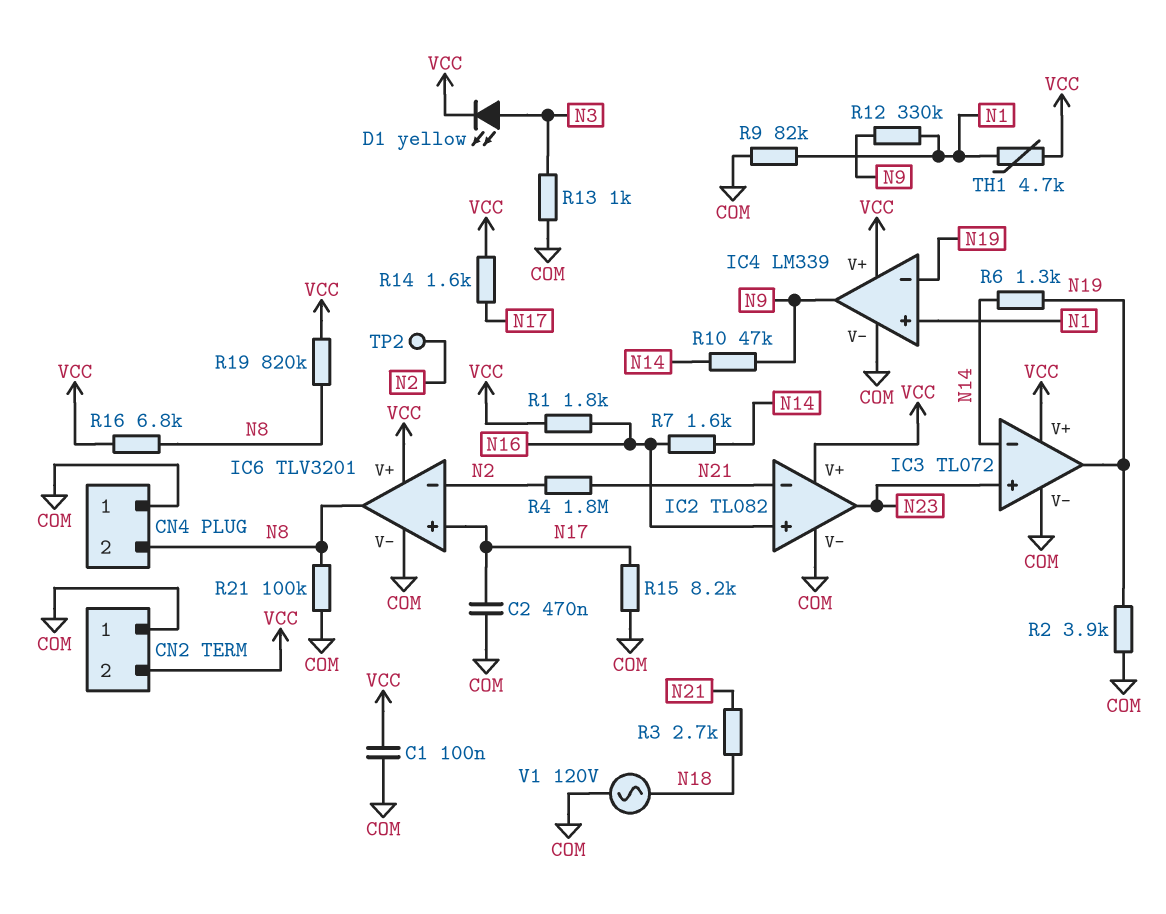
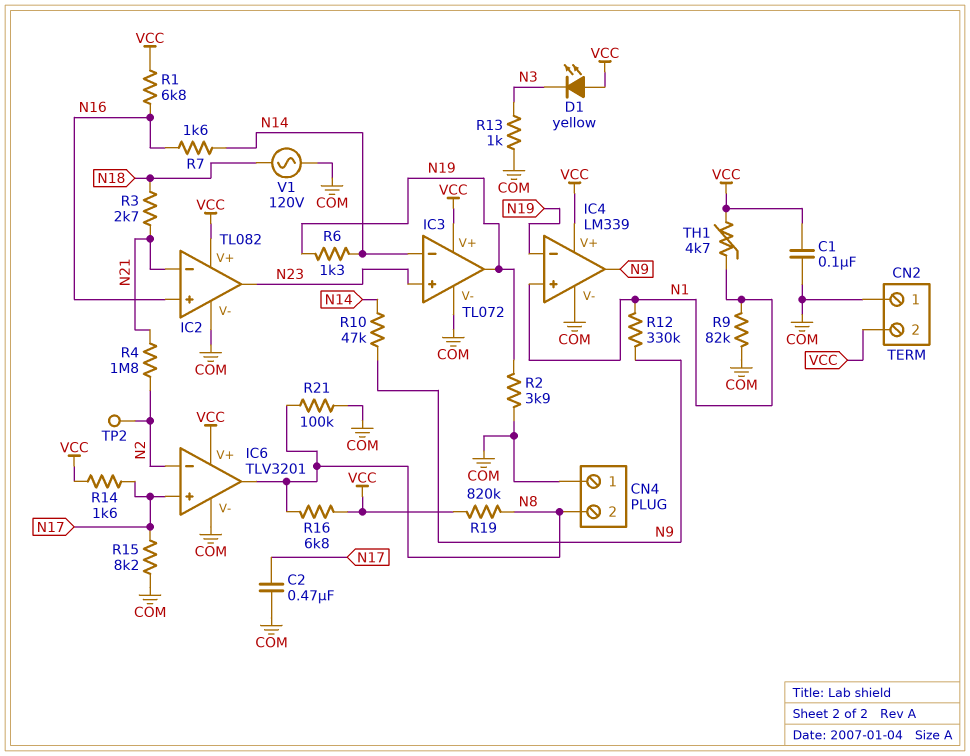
D1: LED yellow (A N3, K VCC) -> LED yellow (A VCC, K N3)
R1: 1.8k (N16, VCC) -> 6.8k (N16, VCC)

